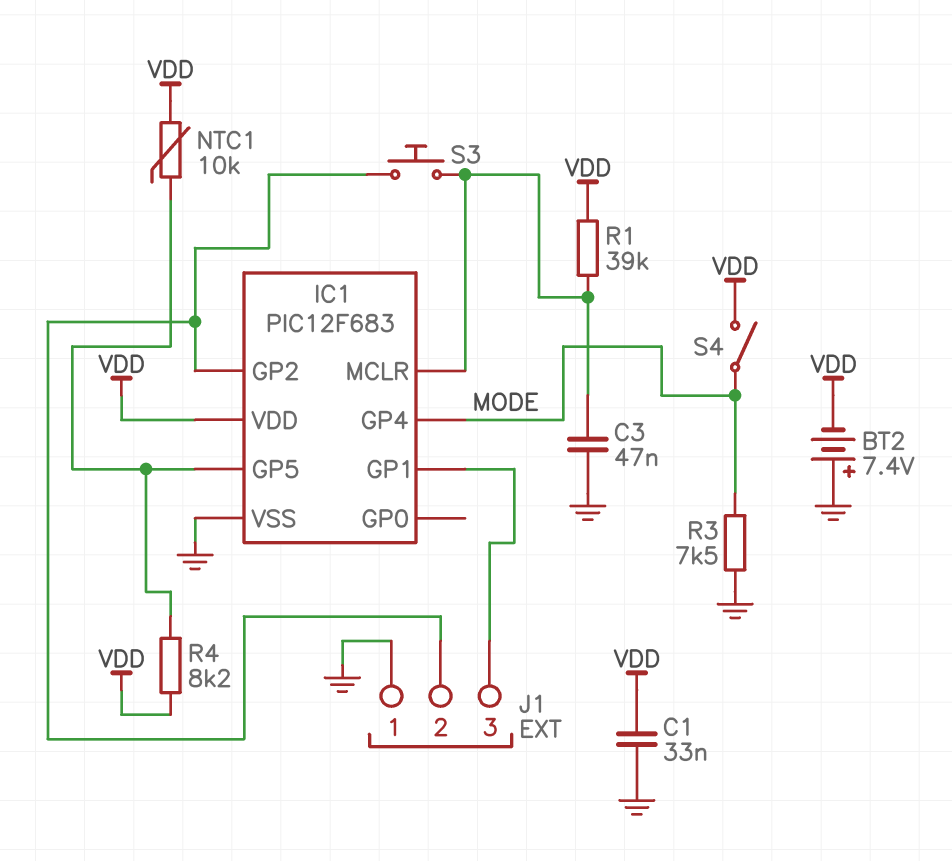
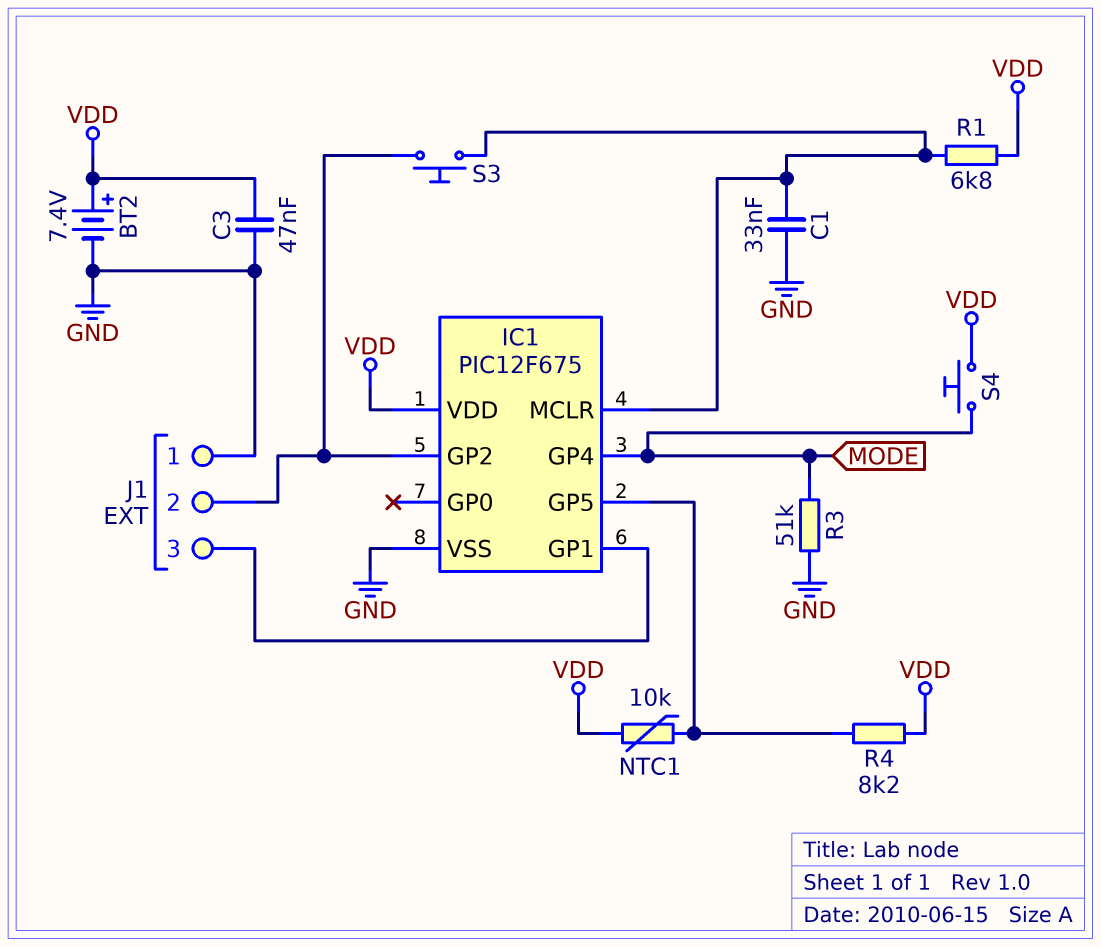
BT2: 7.4V (plus GND, minus VDD) -> 7.4V (plus VDD, minus GND)
C1: 33nF (GND, VDD) -> 33nF (GND, IC1/MCLR)
C3: 47nF (GND, IC1/MCLR) -> 47nF (GND, VDD)
IC1: PIC12F683 -> PIC12F675
R1: 39k (IC1/MCLR, VDD) -> 6.8k (IC1/MCLR, VDD)
R3: 7.5k (GND, MODE) -> 51k (GND, MODE)
S4: switch (MODE, VDD) -> button (MODE, VDD)

